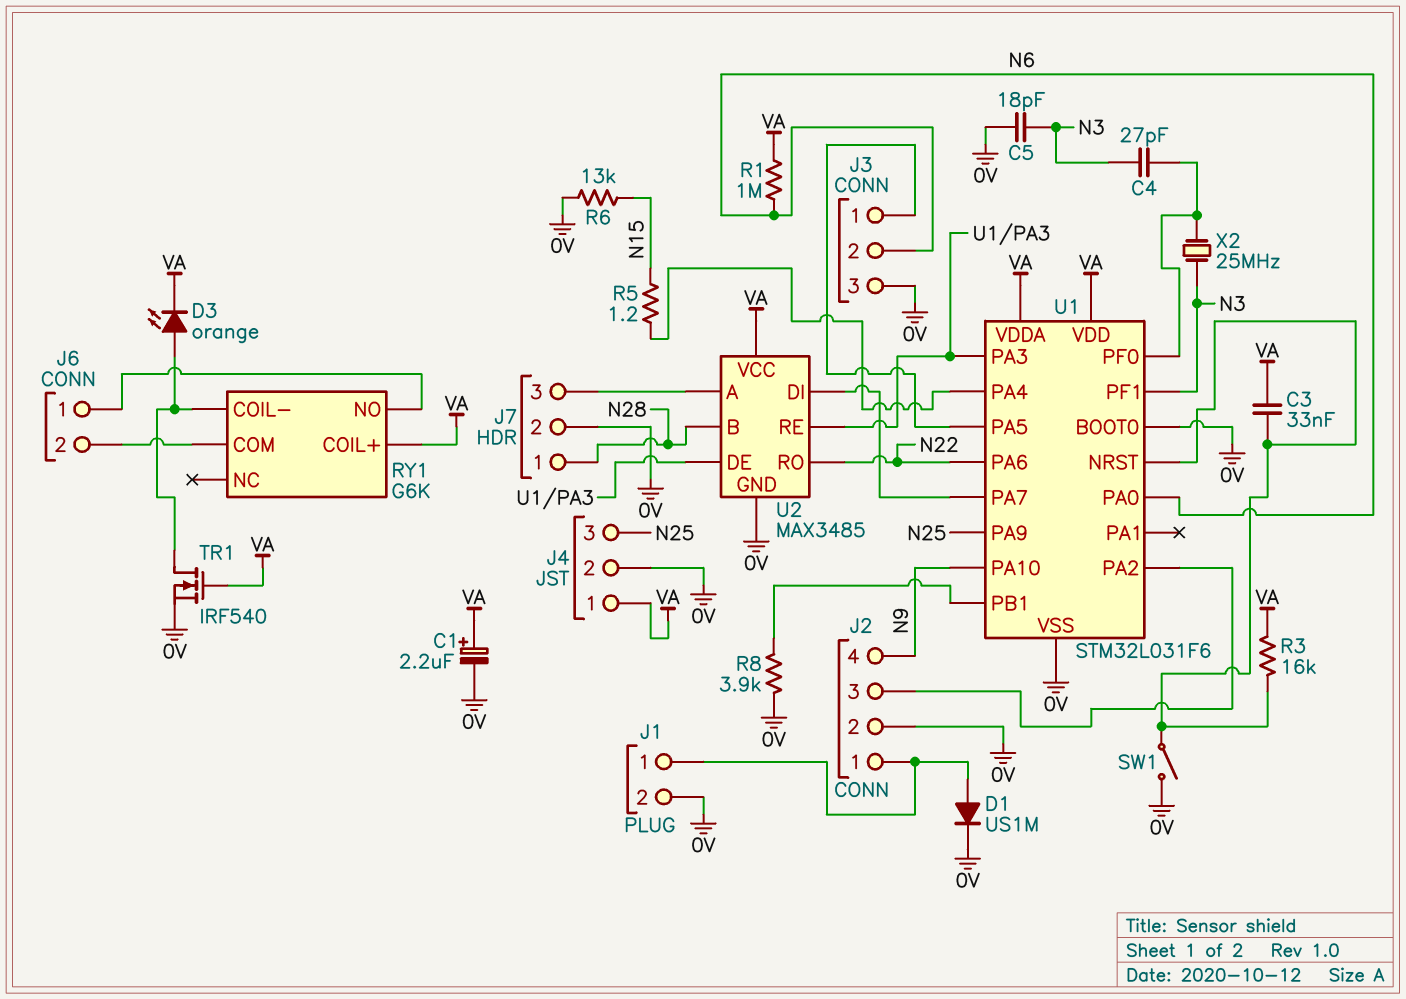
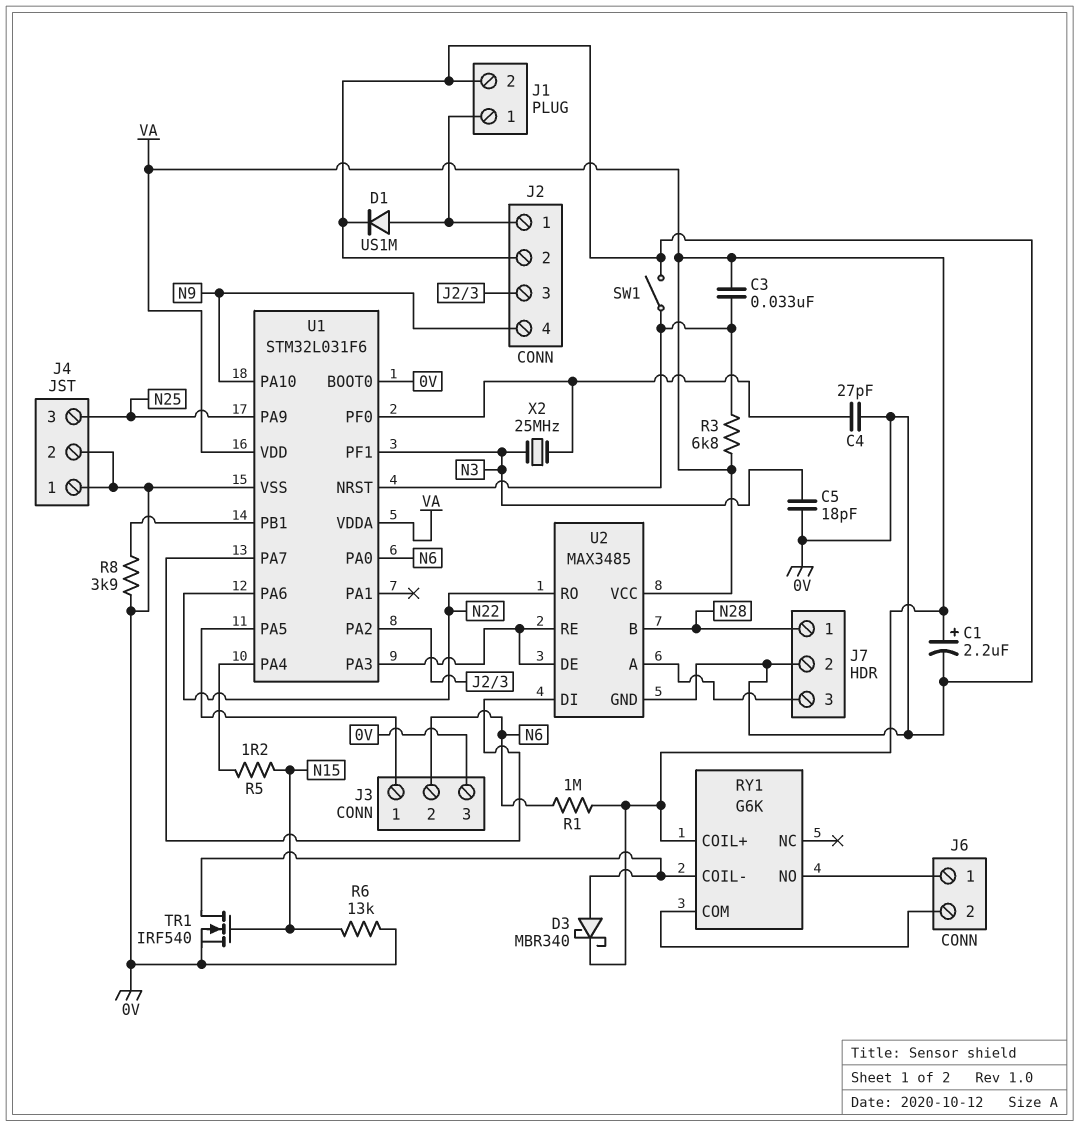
C4: 27pF (N3, U1/PF0) -> 27pF (0V, U1/PF0)
D3: LED orange (A RY1/COIL-, K VA) -> schottky MBR340 (A RY1/COIL-, K VA)
J4 pin 1: VA -> 0V
R3: 16k (U1/NRST, VA) -> 6.8k (U1/NRST, VA)
TR1: NMOS IRF540 (G VA, D RY1/COIL-, S 0V) -> NMOS IRF540 (G N15, D RY1/COIL-, S 0V)

